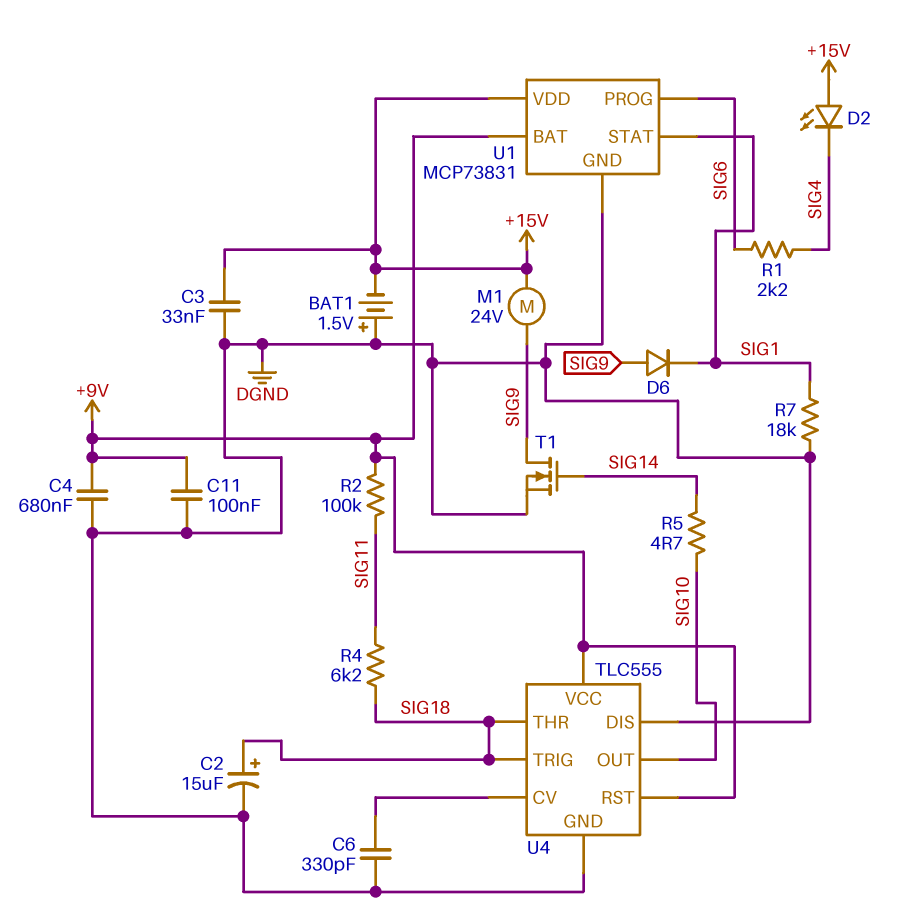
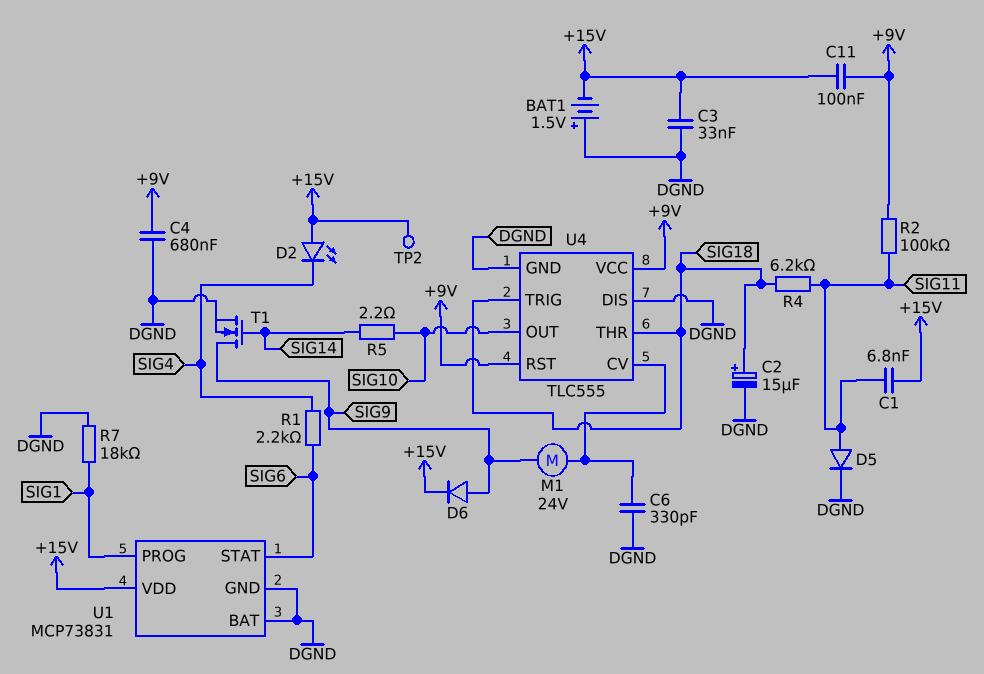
C1: none -> 6.8nF (+15V, SIG11)
C11: 100nF (+9V, DGND) -> 100nF (+9V, +15V)
D5: none -> diode (A SIG11, K DGND)
D6: diode (A SIG9, K SIG1) -> diode (A SIG9, K +15V)
M1: motor 24V (+15V, SIG9) -> motor 24V (SIG9, U4/CV)
R5: 4.7 (SIG10, SIG14) -> 2.2 (SIG10, SIG14)
TP2: none -> test point (+15V)
U1 pin BAT: +9V -> DGND
U1 pin PROG: SIG6 -> SIG1
U1 pin STAT: SIG1 -> SIG6

